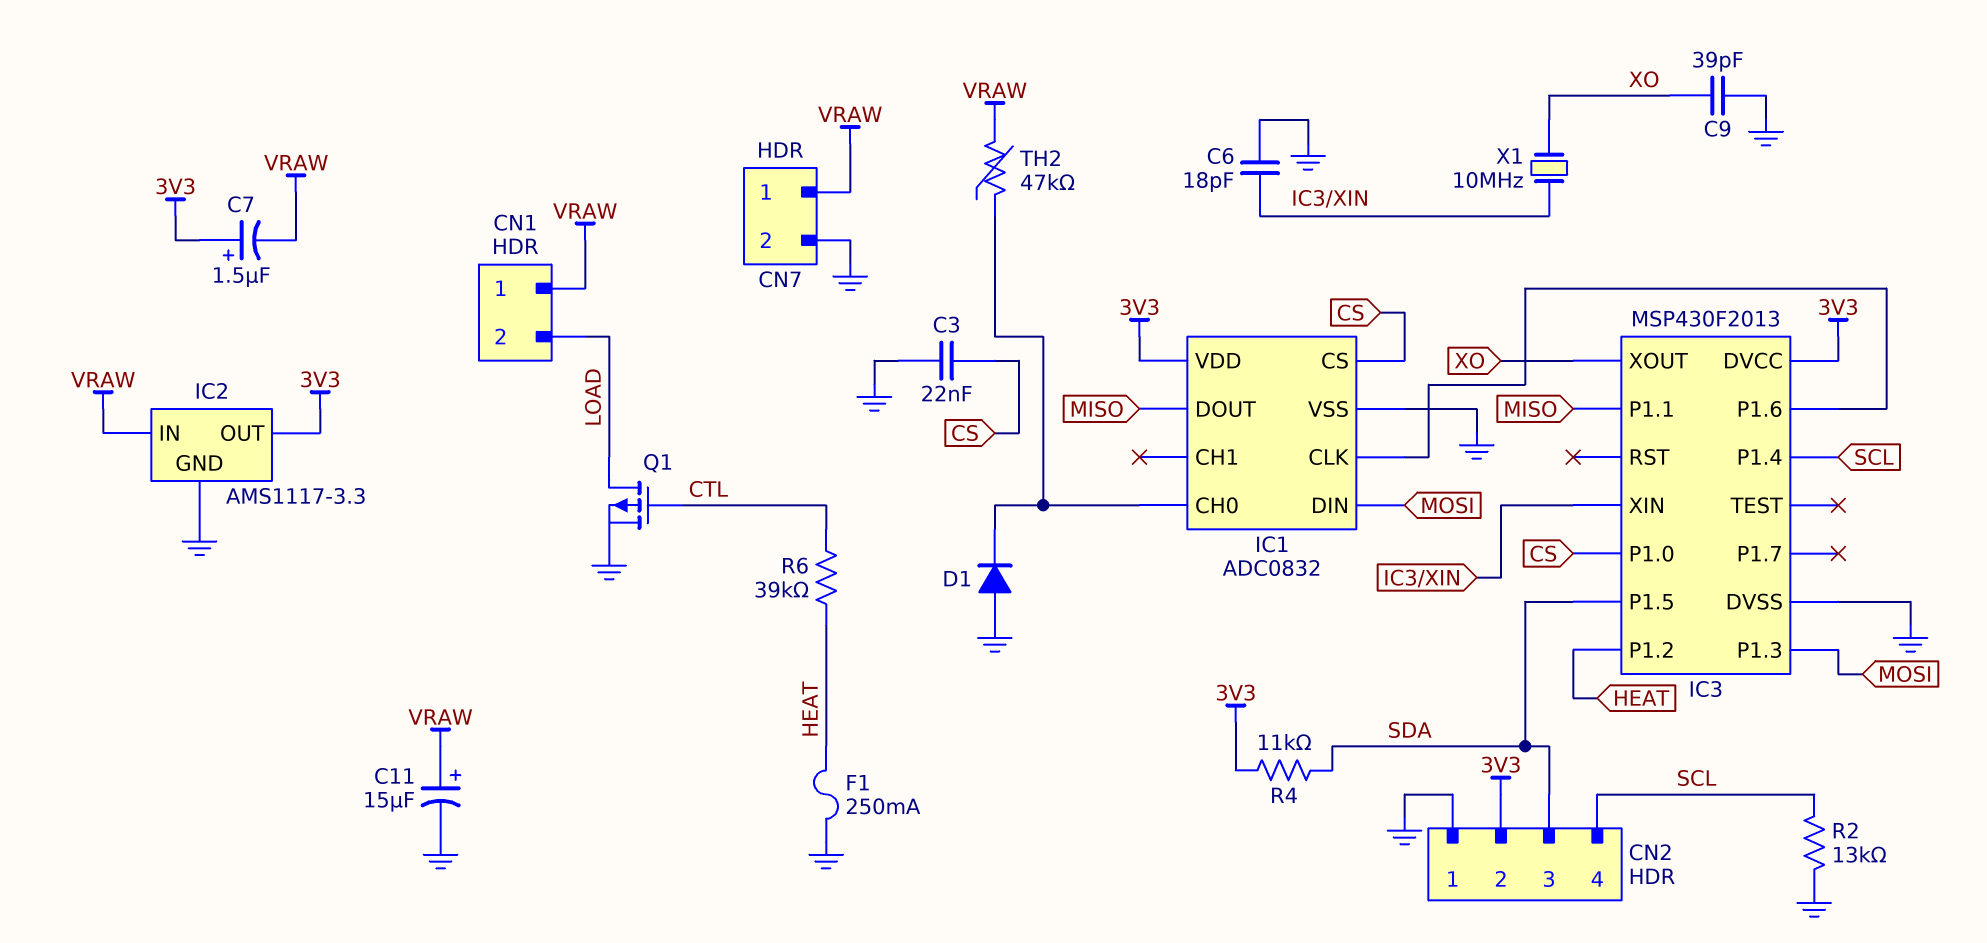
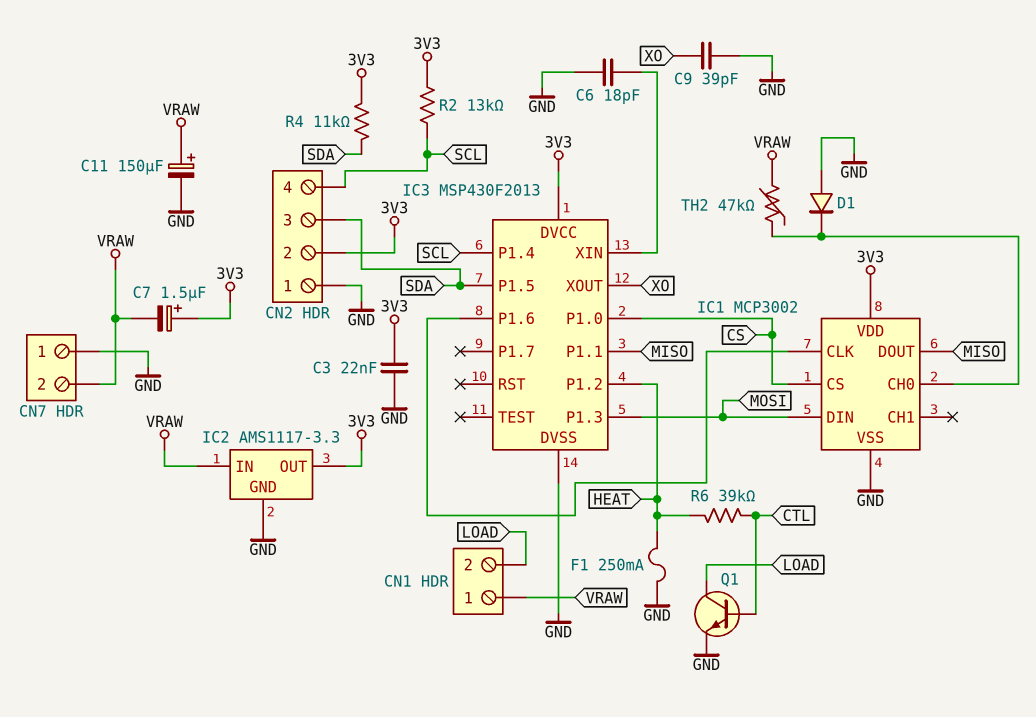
C3: 22nF (CS, GND) -> 22nF (3V3, GND)
C11: 15uF (plus VRAW, minus GND) -> 150uF (plus VRAW, minus GND)
CN7 pin 1: VRAW -> GND
CN7 pin 2: GND -> VRAW
IC1: ADC0832 -> MCP3002
Q1: PMOS (G CTL, D LOAD, S GND) -> NPN (B CTL, C LOAD, E GND)
R2: 13k (GND, SCL) -> 13k (3V3, SCL)
X1: 10MHz (IC3/XIN, XO) -> none

